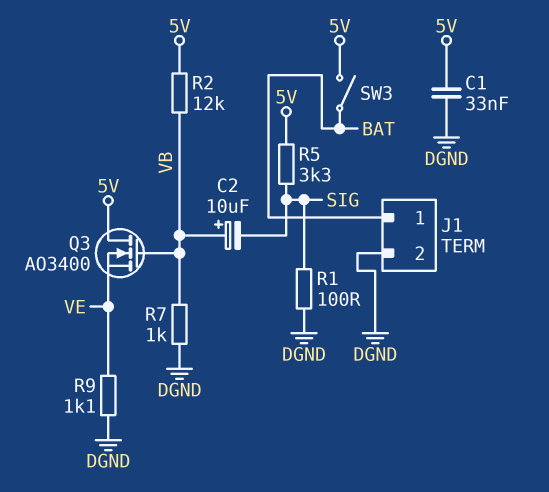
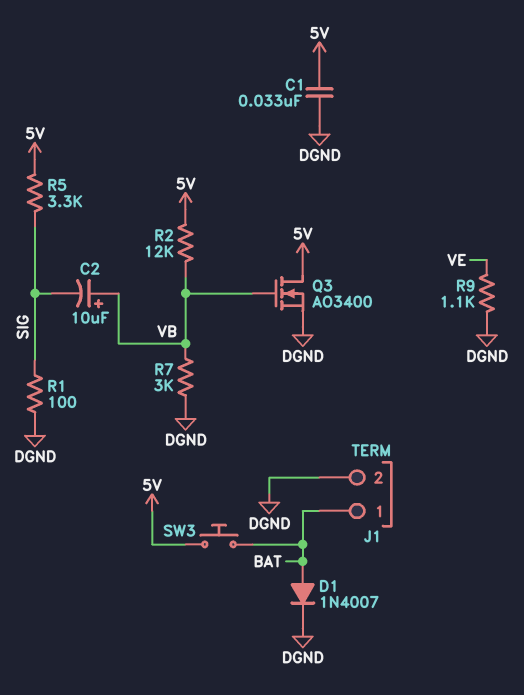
D1: none -> diode 1N4007 (A BAT, K DGND)
Q3: NMOS AO3400 (G VB, D 5V, S VE) -> NMOS AO3400 (G VB, D 5V, S DGND)
R7: 1k (DGND, VB) -> 3k (DGND, VB)
SW3: switch (5V, BAT) -> button (5V, BAT)

